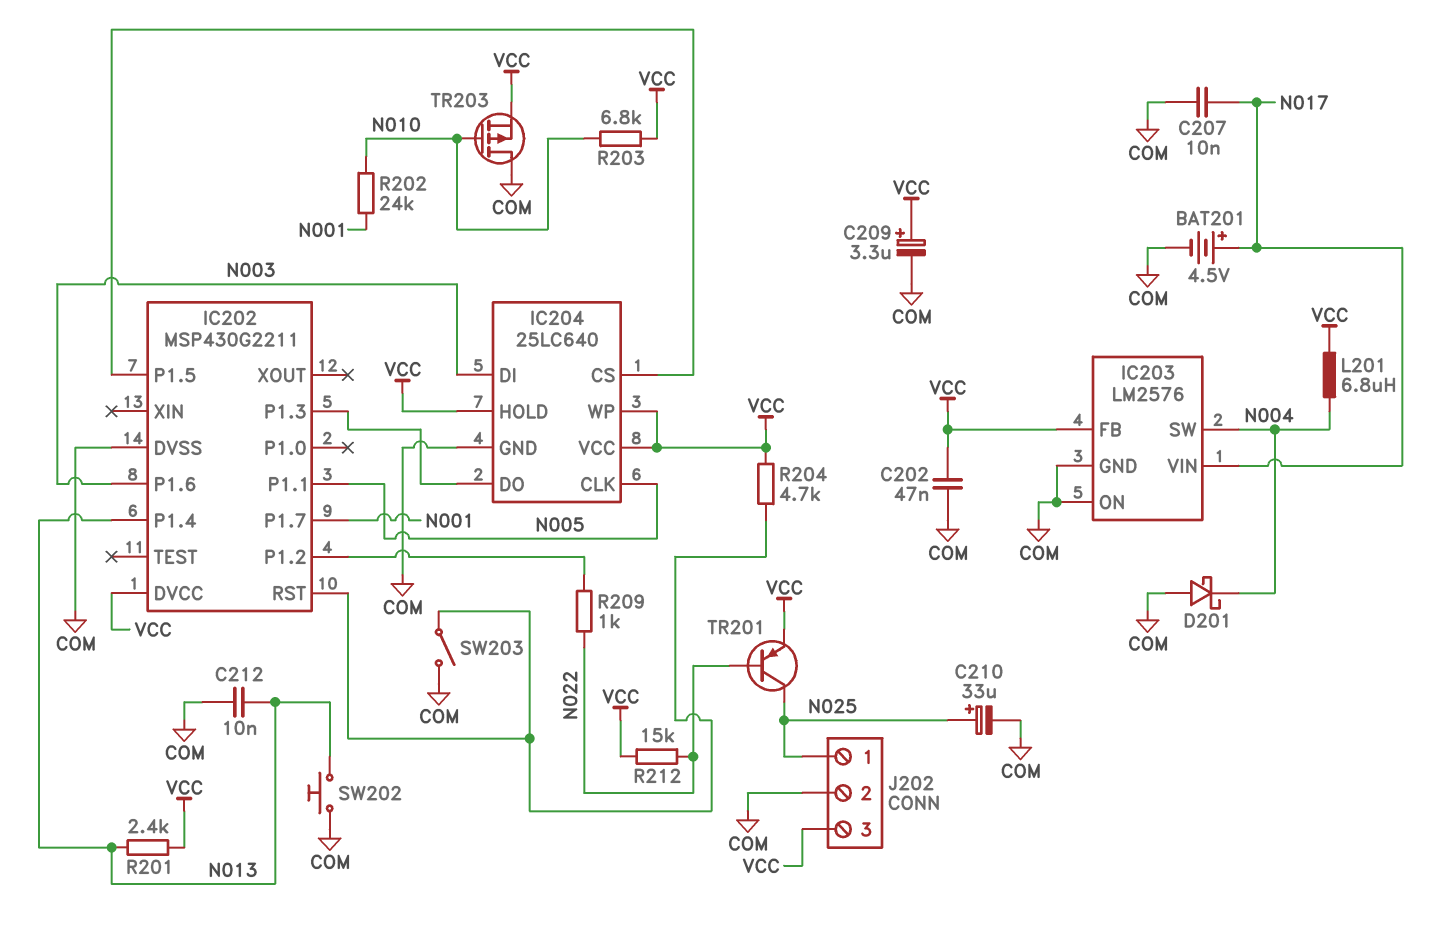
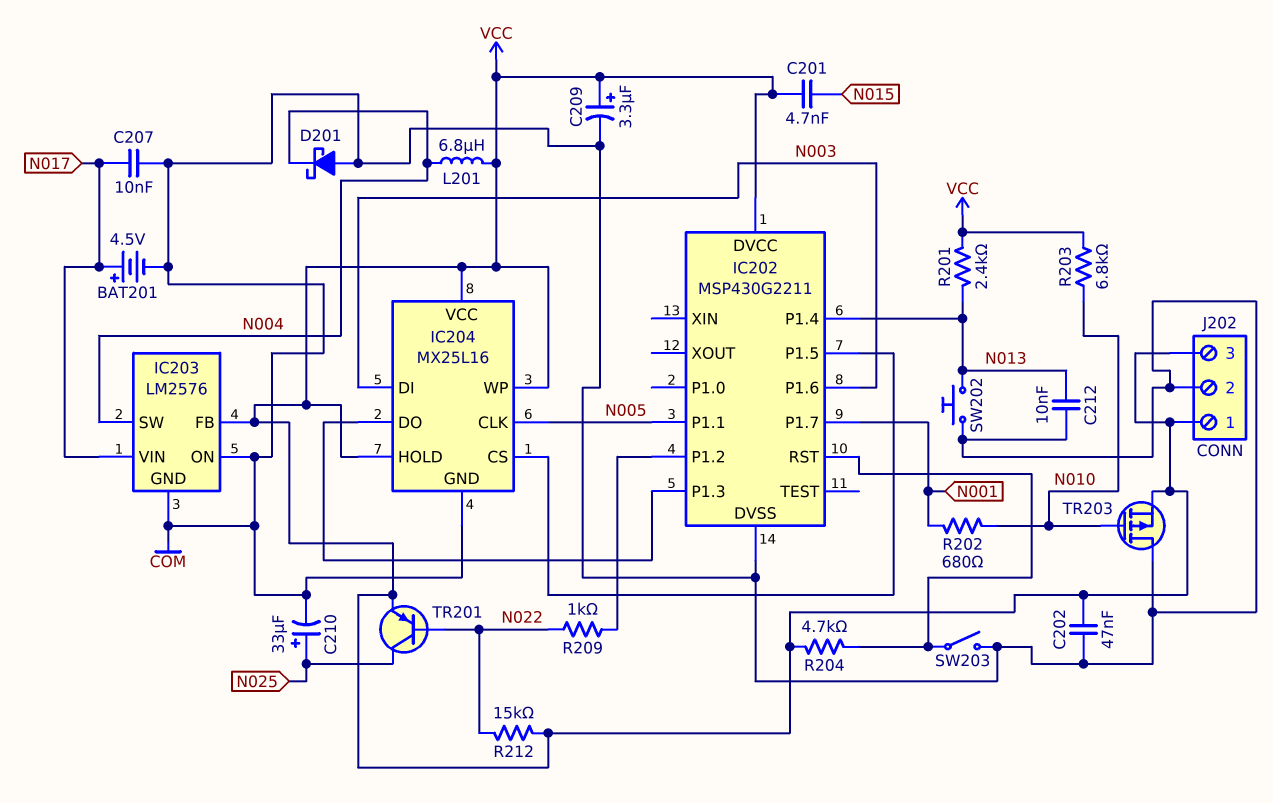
C201: none -> 4.7nF (N015, VCC)
IC204: 25LC640 -> MX25L16
J202 pin 1: N025 -> VCC
R202: 24k (N001, N010) -> 680 (N001, N010)

